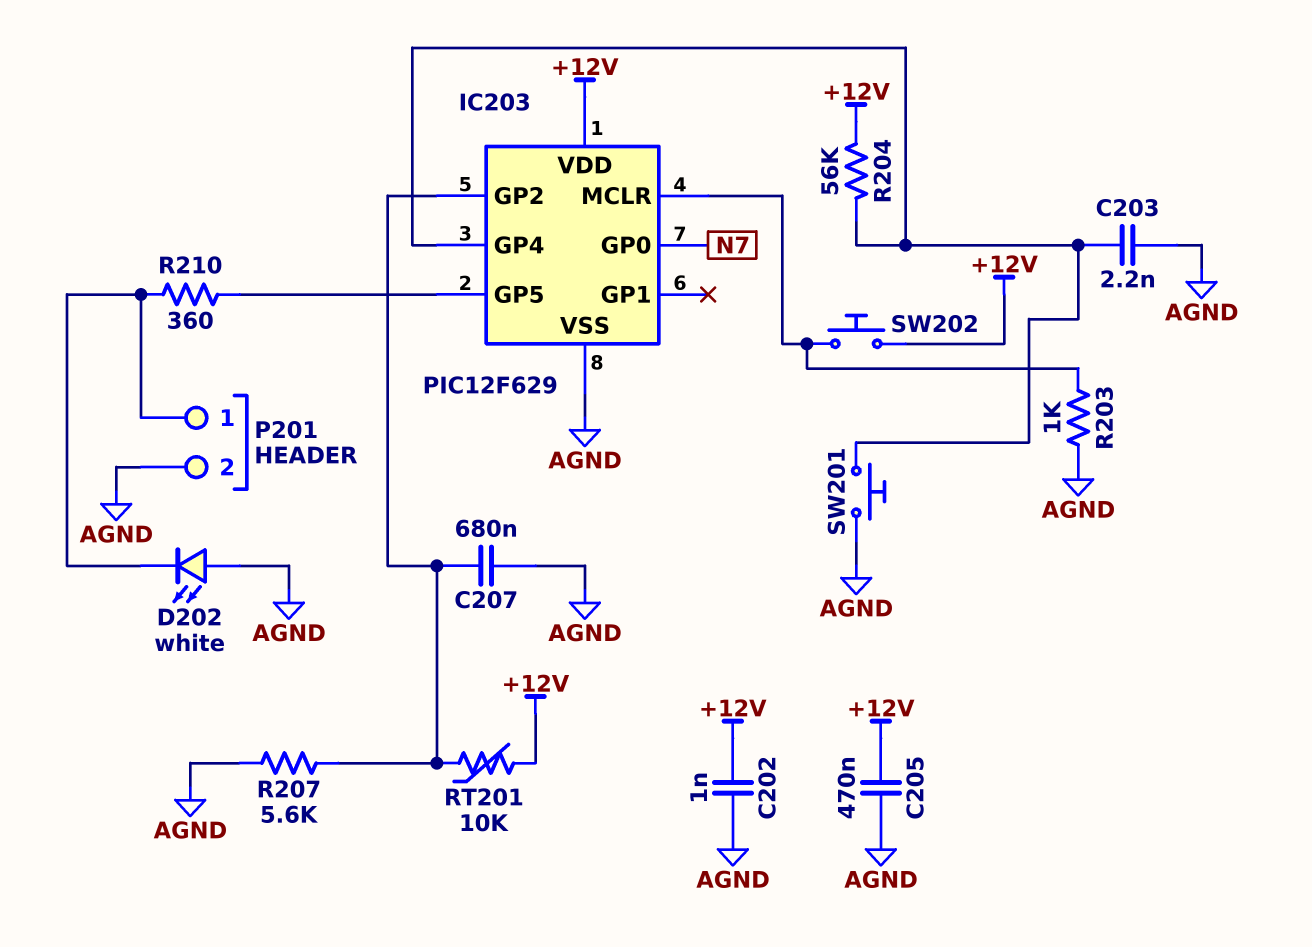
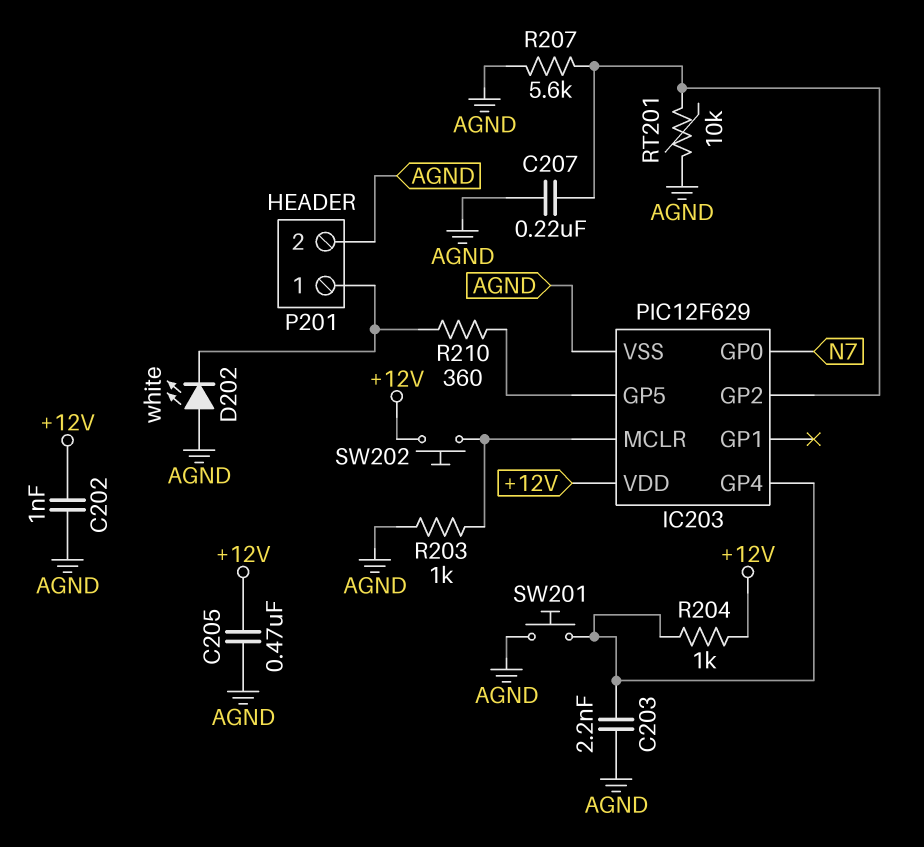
C207: 680nF (AGND, IC203/GP2) -> 220nF (AGND, IC203/GP2)
R204: 56k (+12V, IC203/GP4) -> 1k (+12V, IC203/GP4)
RT201: 10k (+12V, IC203/GP2) -> 10k (AGND, IC203/GP2)

